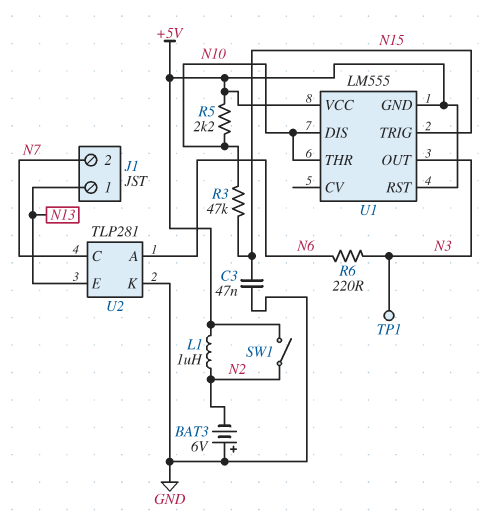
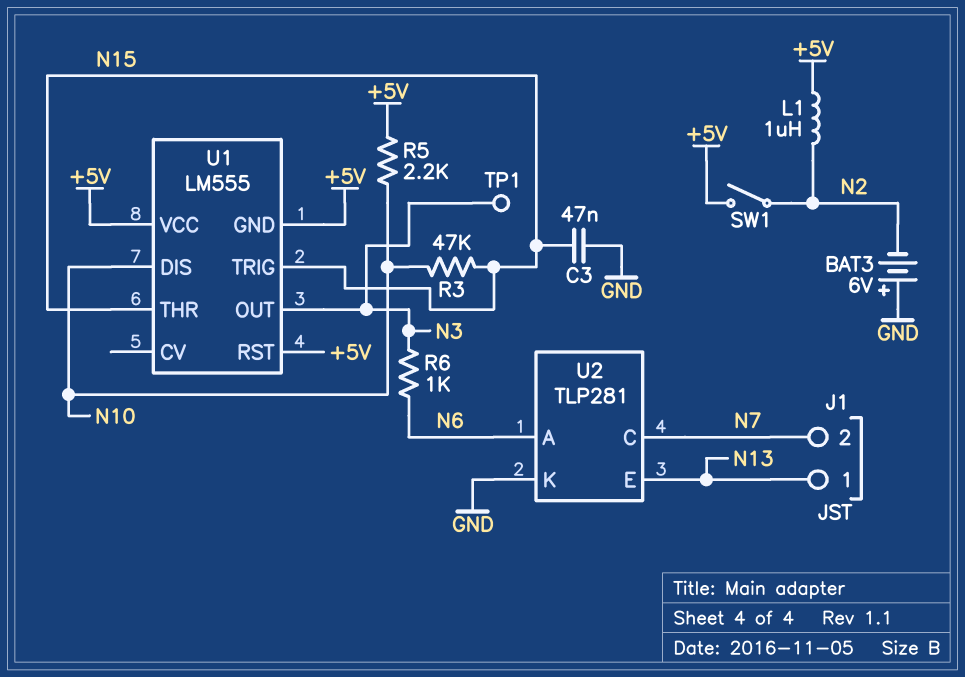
R6: 220 (N3, N6) -> 1k (N3, N6)
U1 pin THR: N10 -> N15

